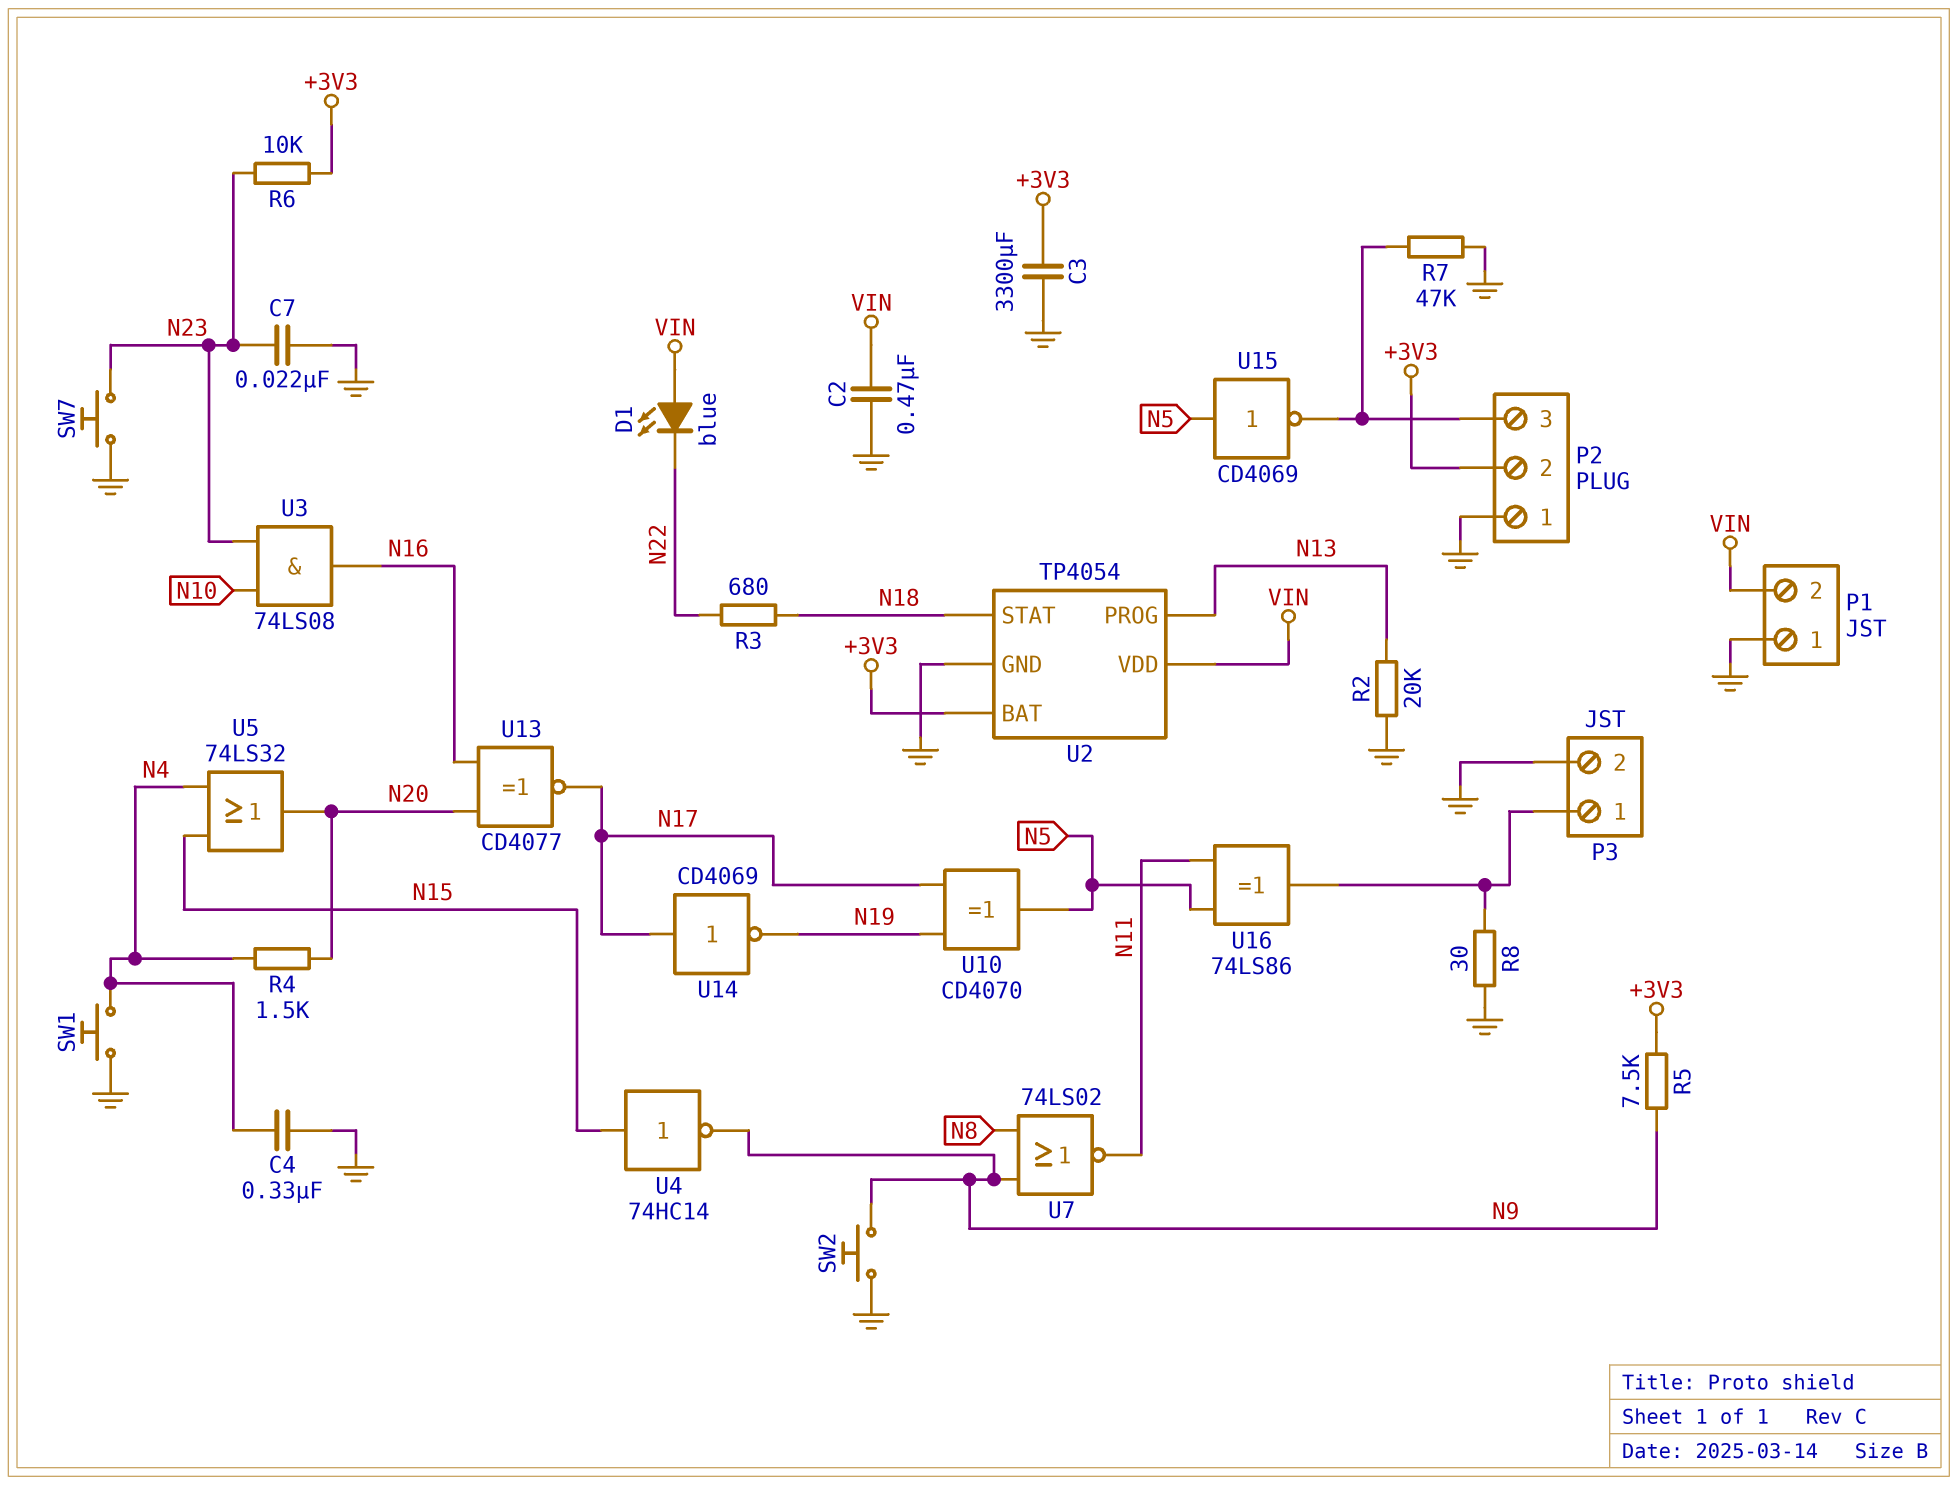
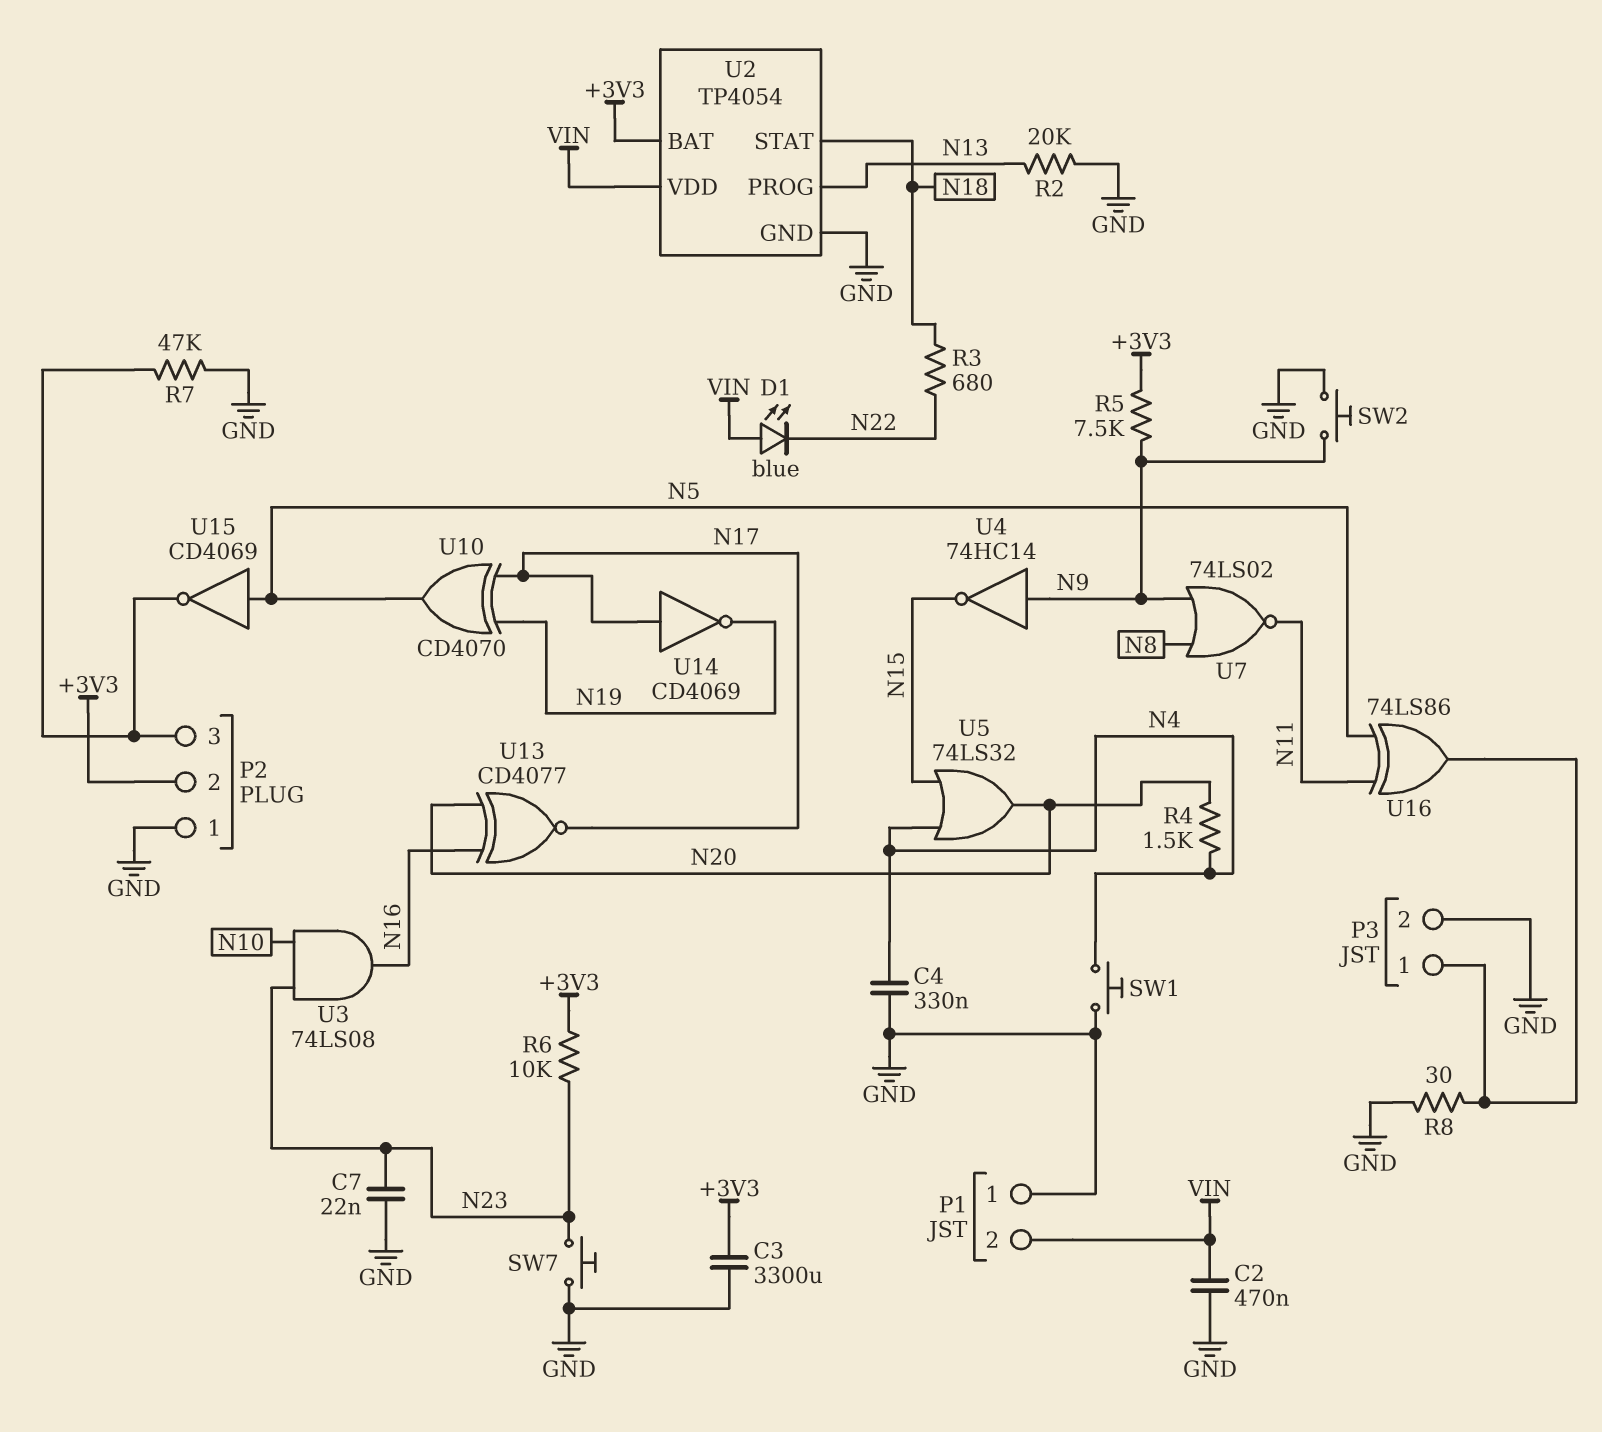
U4: NOT 74HC14 (in N15, out N9) -> NOT 74HC14 (in N9, out N15)

